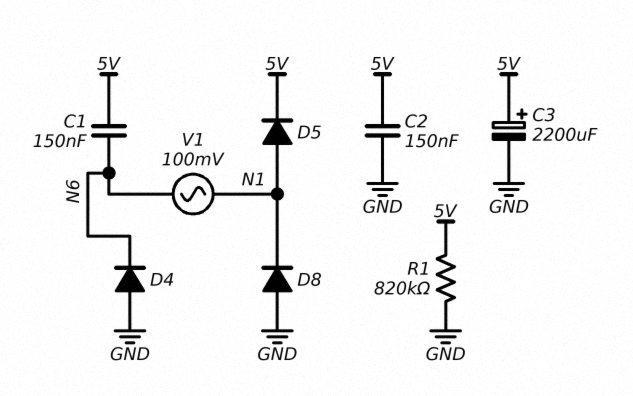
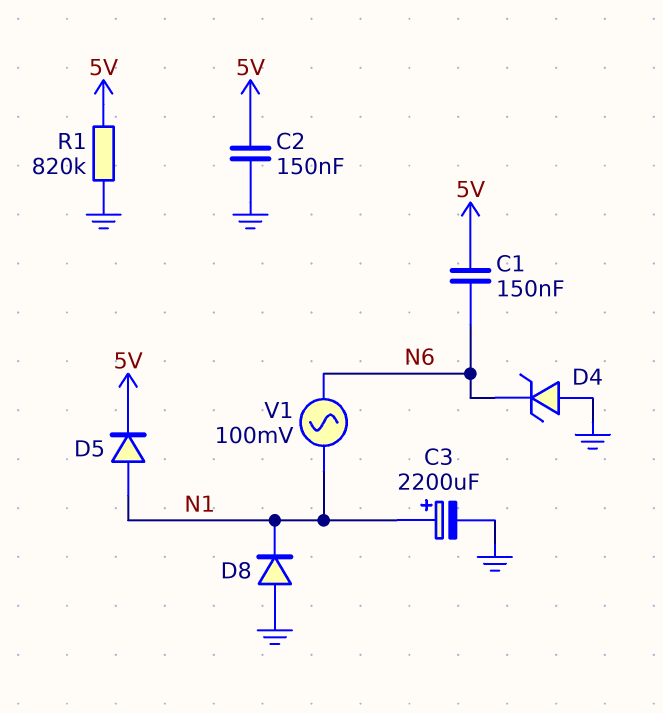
C3: 2200uF (plus 5V, minus GND) -> 2200uF (plus N1, minus GND)
D4: diode (A GND, K N6) -> zener (A GND, K N6)

